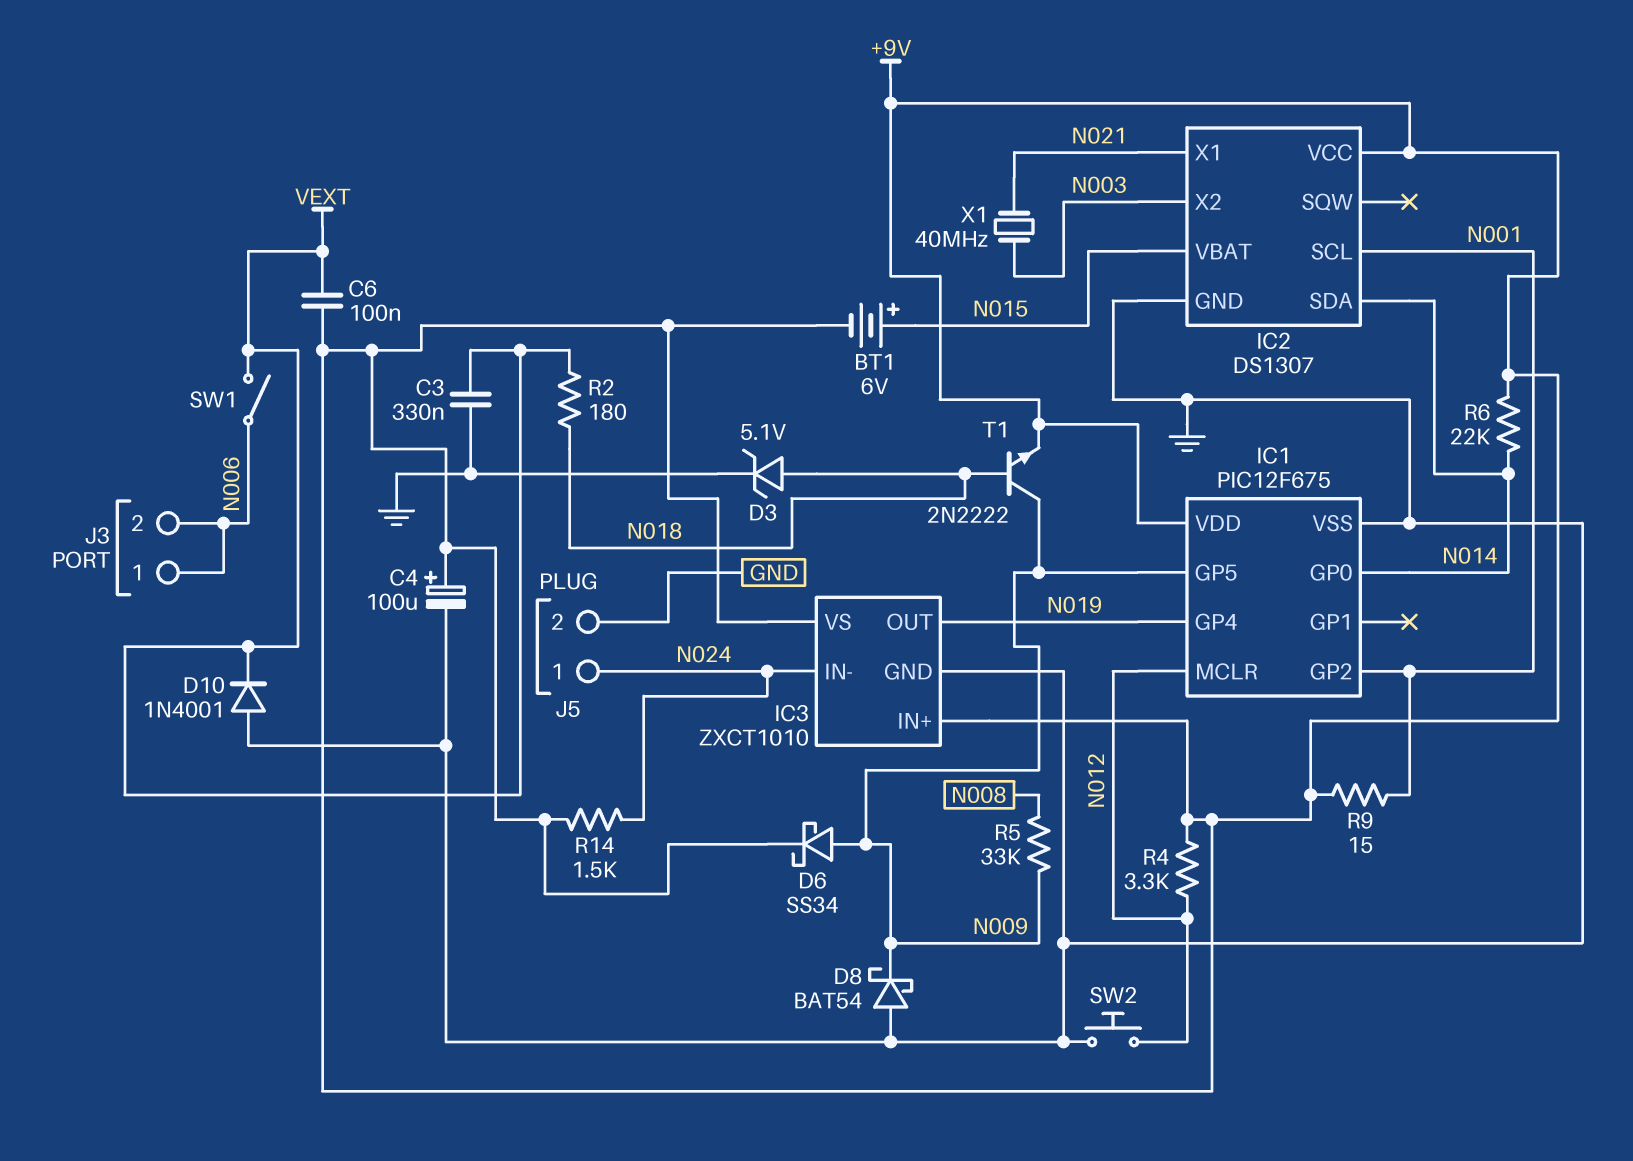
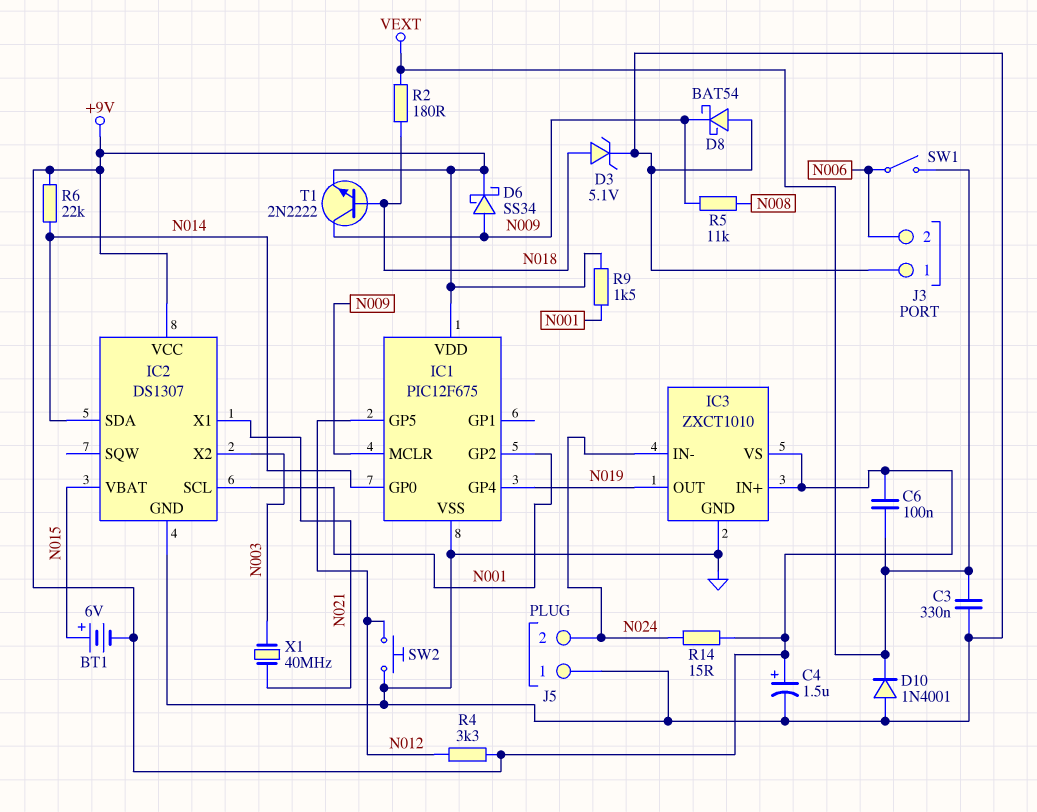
C4: 100uF (plus +9V, minus GND) -> 1.5uF (plus +9V, minus GND)
IC1 pin GP5: N009 -> N012
IC1 pin MCLR: N012 -> N009
J3 pin 1: N006 -> GND
J5 pin 1: N024 -> GND
J5 pin 2: GND -> N024
R5: 33k (N008, N009) -> 11k (N008, N009)
R9: 15 (+9V, N001) -> 1.5k (+9V, N001)
R14: 1.5k (+9V, N024) -> 15 (+9V, N024)

